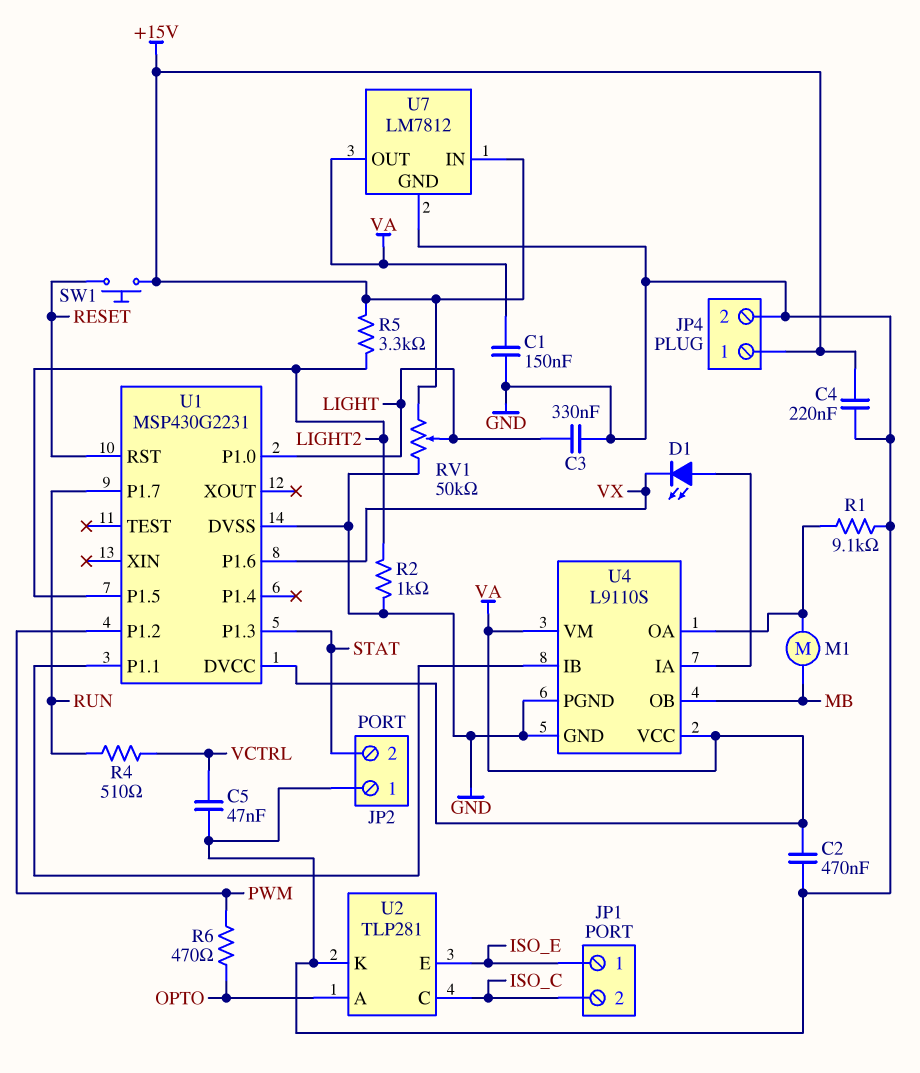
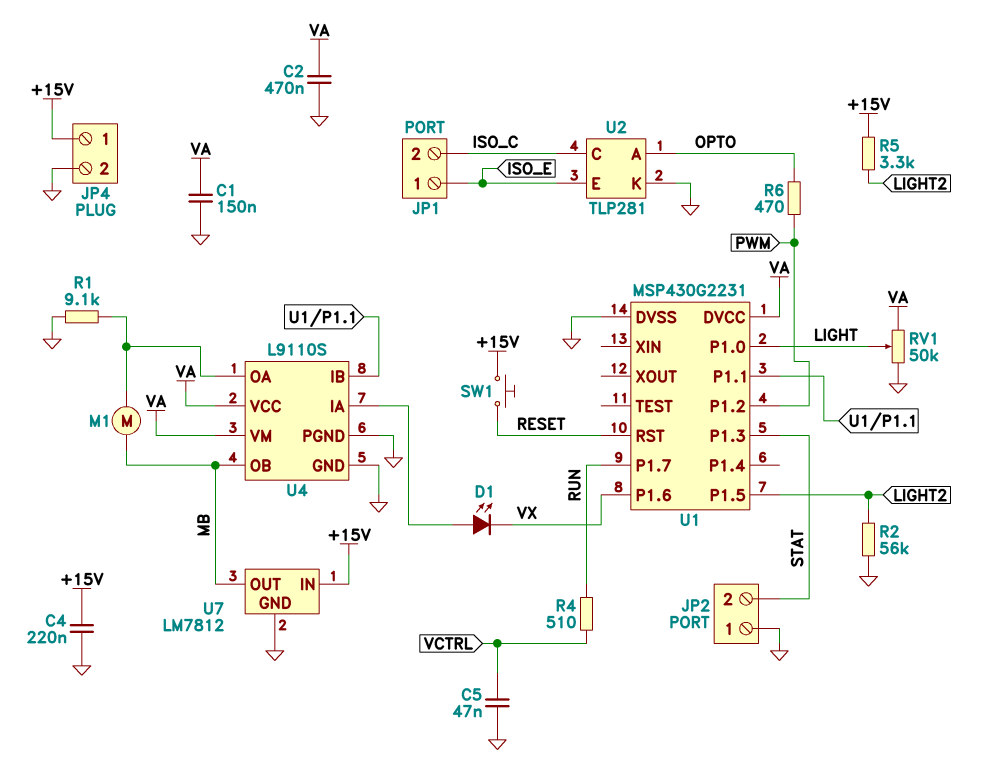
C3: 330nF (GND, LIGHT) -> none
R2: 1k (GND, LIGHT2) -> 56k (GND, LIGHT2)
RV1: 50k (+15V, GND, wiper LIGHT) -> 50k (GND, VA, wiper LIGHT)
U7 pin OUT: VA -> MB

